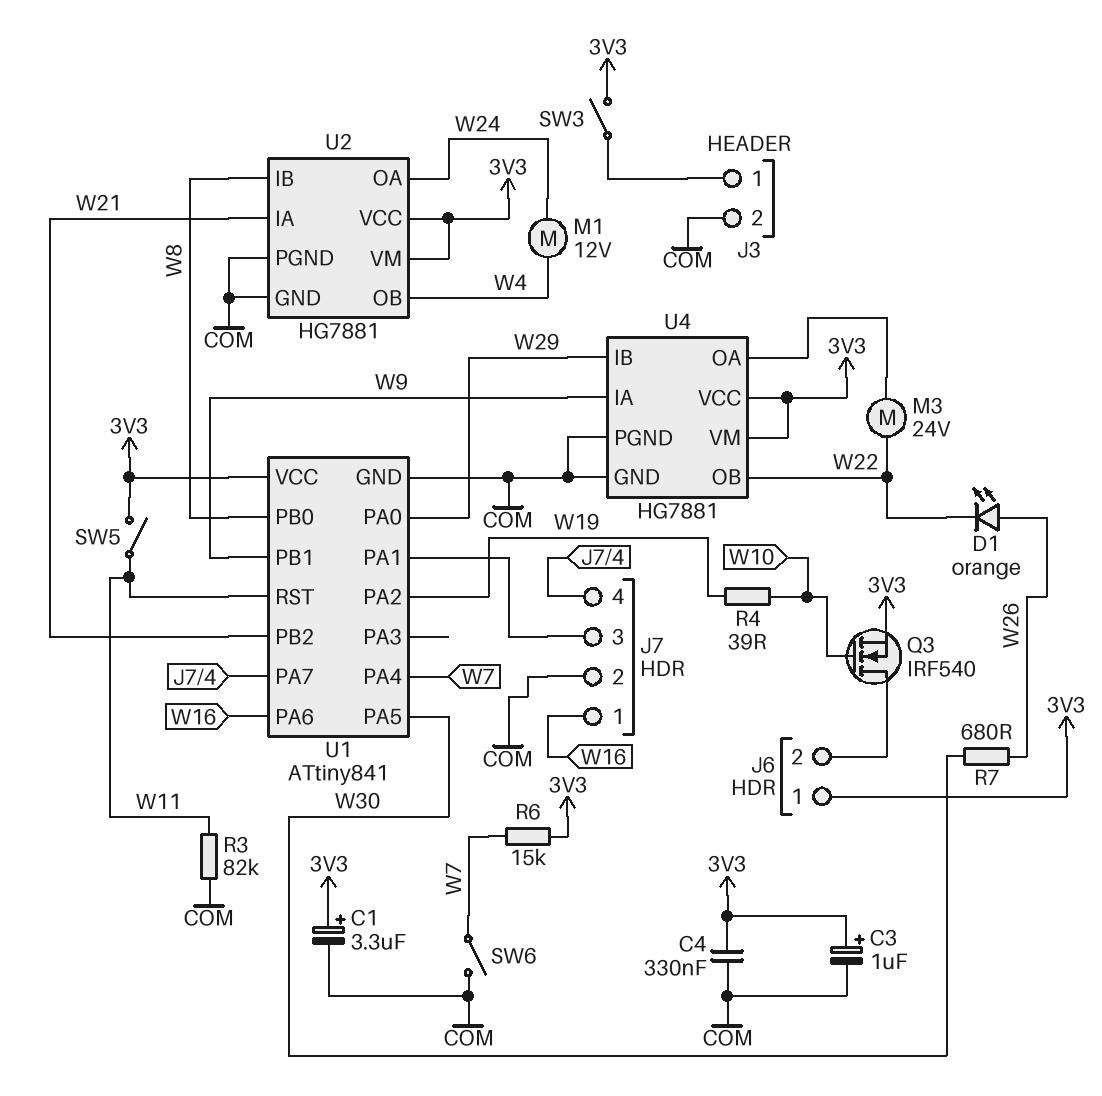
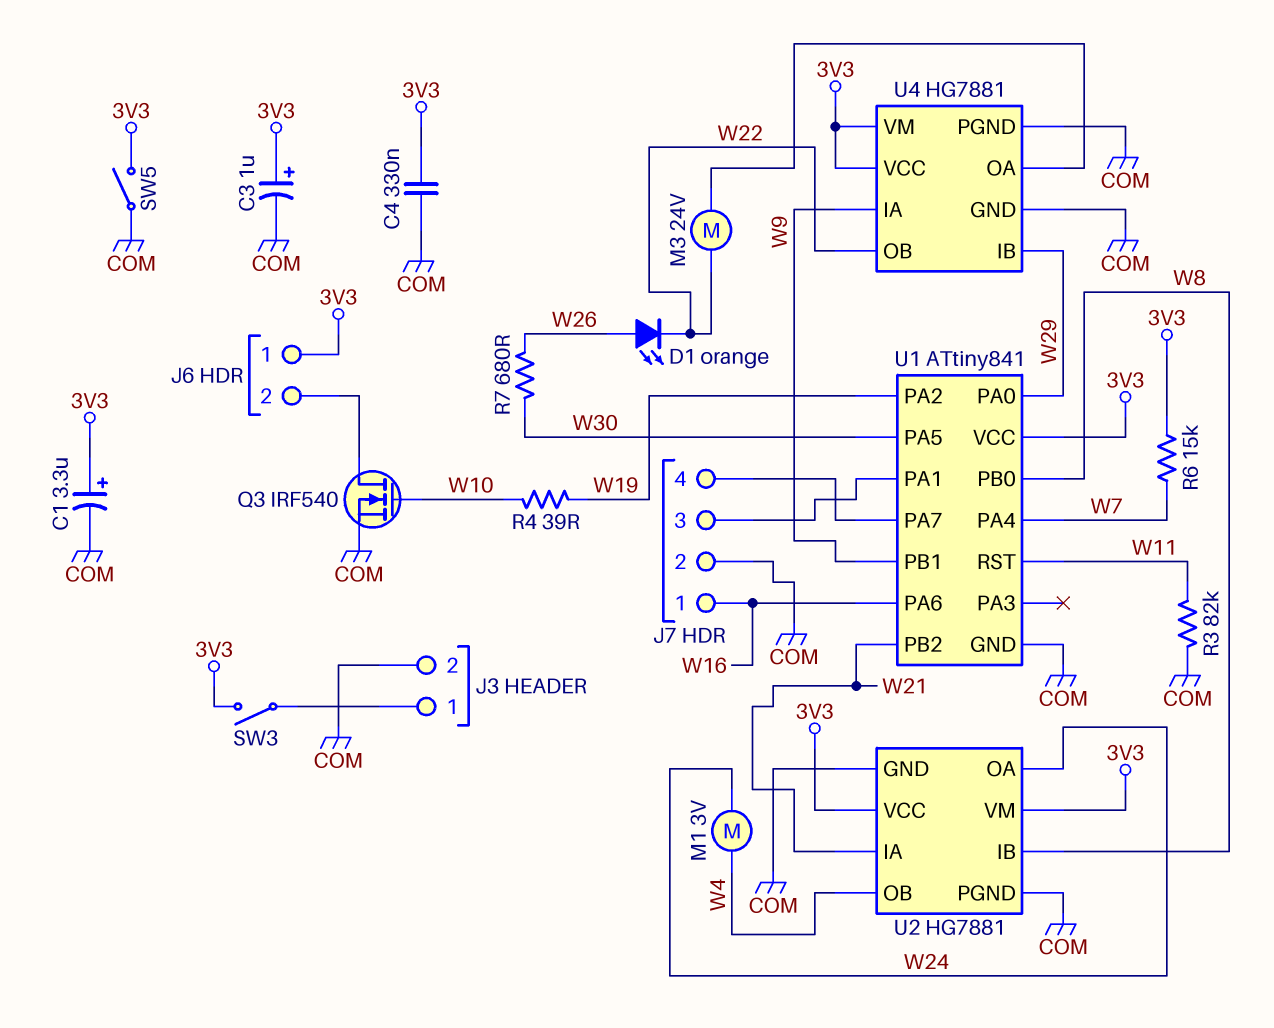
M1: motor 12V (W4, W24) -> motor 3V (W4, W24)
Q3: NMOS IRF540 (G W10, D J6/2, S 3V3) -> NMOS IRF540 (G W10, D J6/2, S COM)
SW5: switch (3V3, W11) -> switch (3V3, COM)
SW6: switch (COM, W7) -> none

